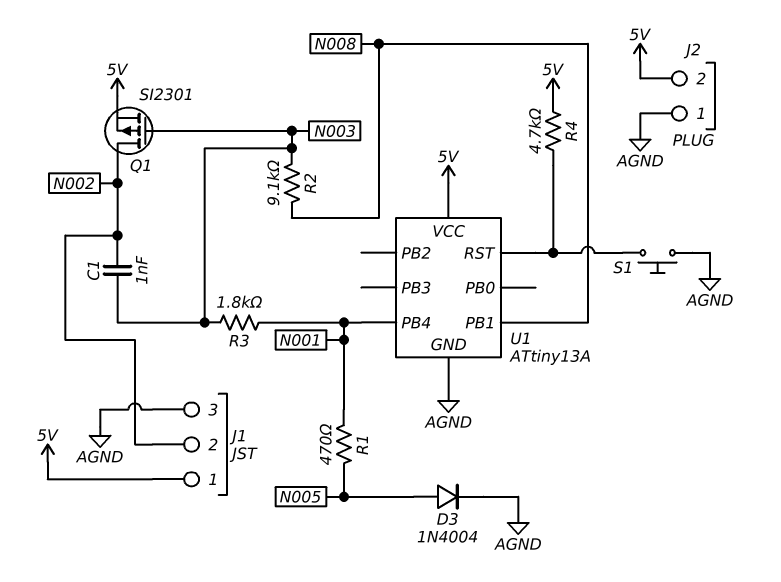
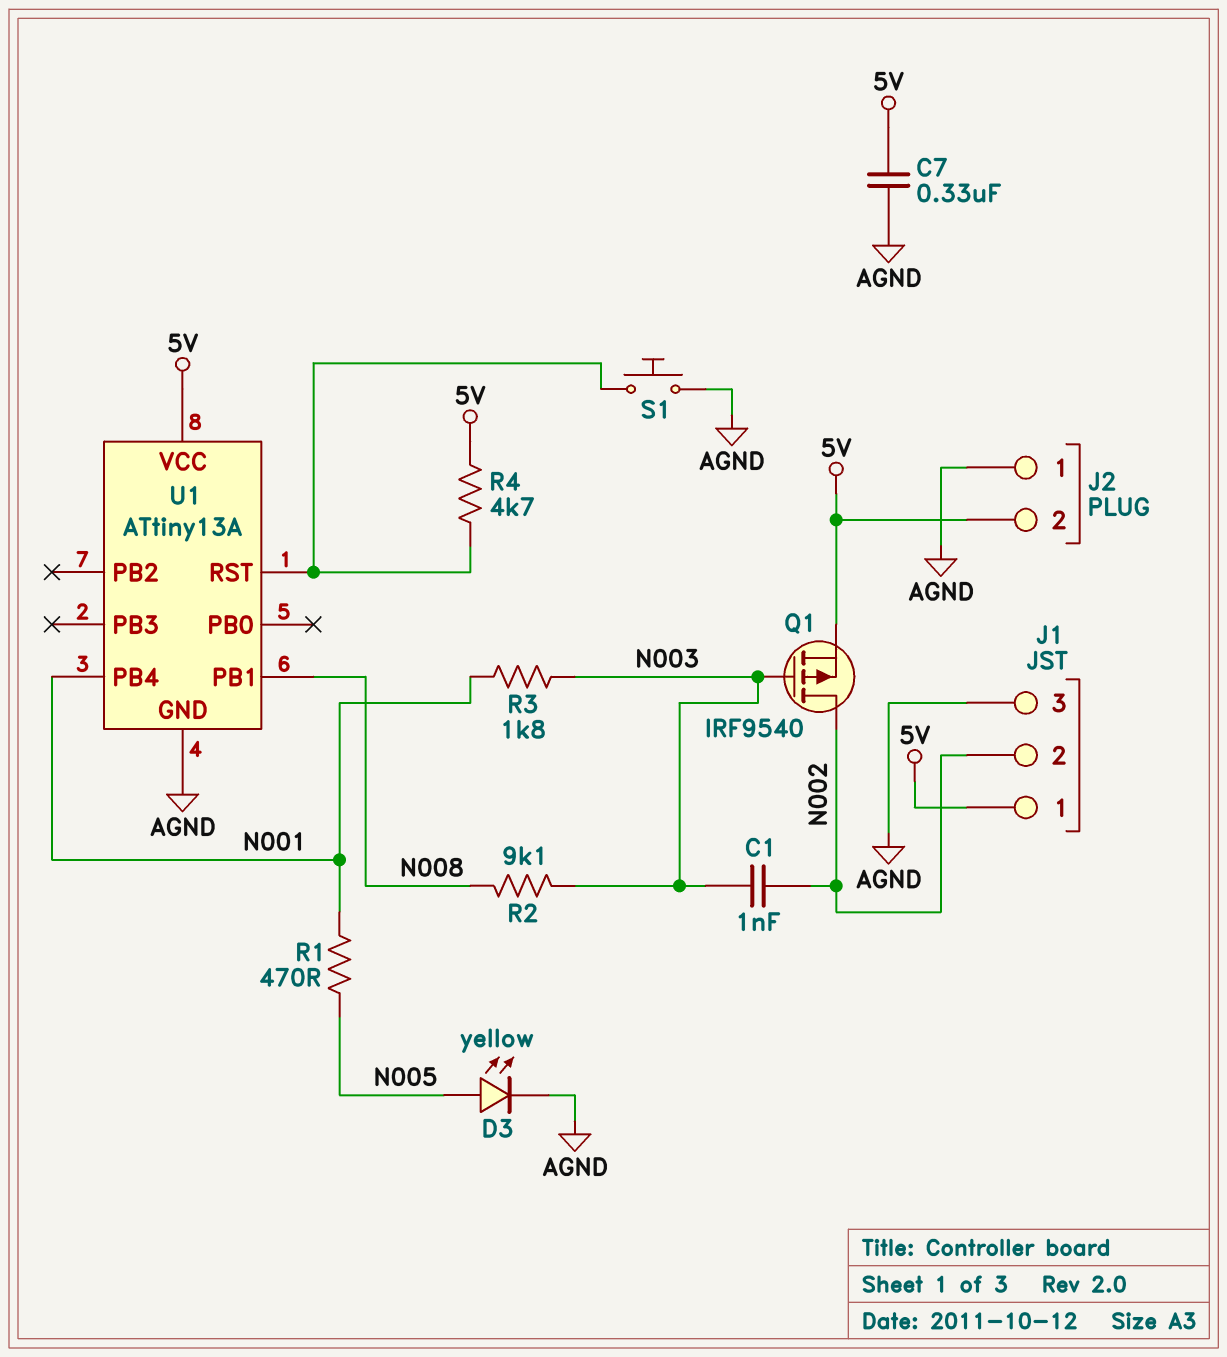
C7: none -> 330nF (5V, AGND)
D3: diode 1N4004 (A N005, K AGND) -> LED yellow (A N005, K AGND)
Q1: PMOS SI2301 (G N003, D N002, S 5V) -> PMOS IRF9540 (G N003, D N002, S 5V)

